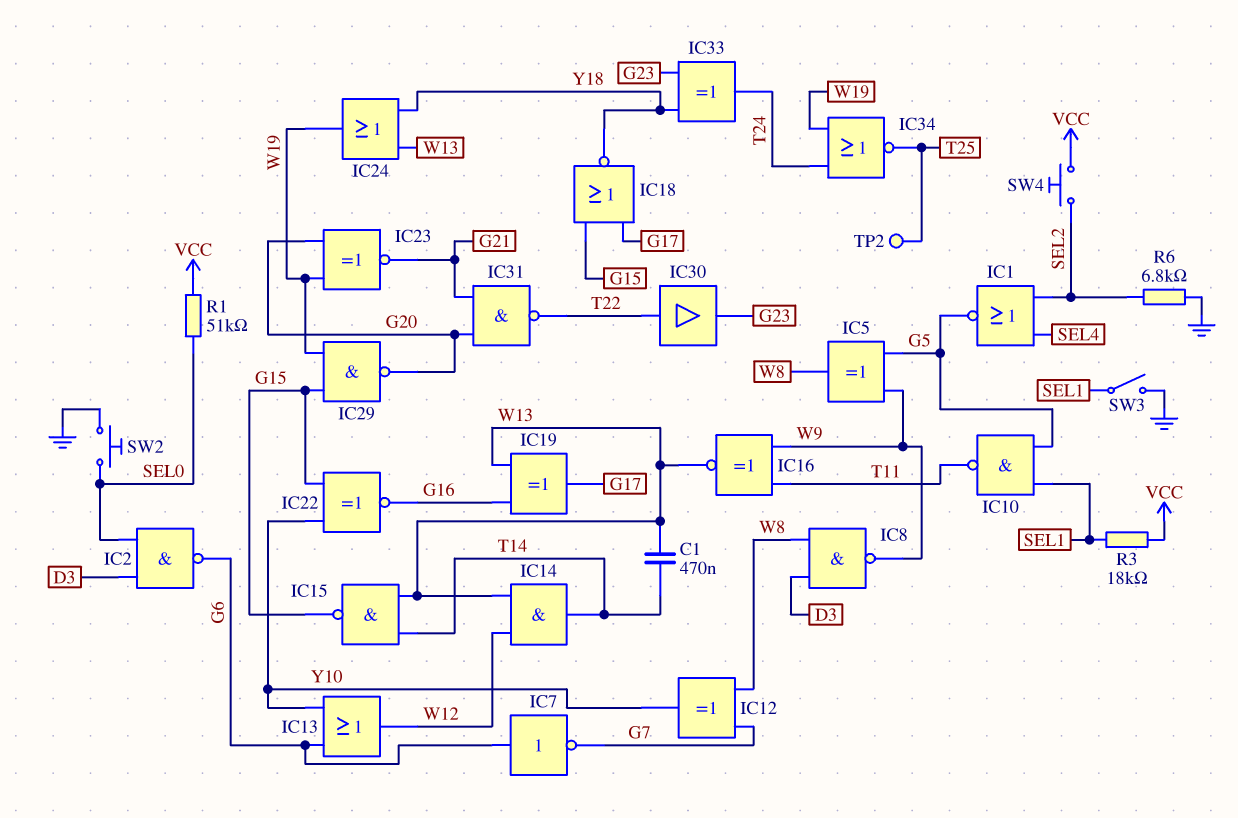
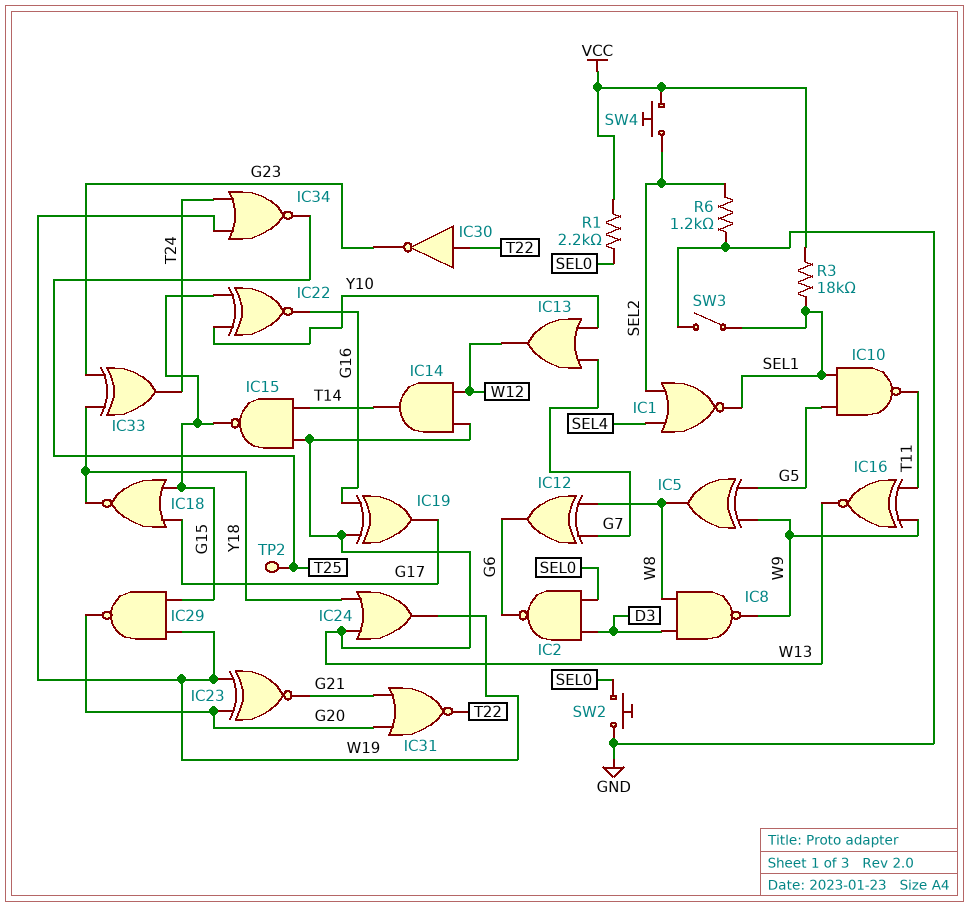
C1: 470nF (T14, W13) -> none
IC1: NOR (in SEL2, in SEL4, out G5) -> NOR (in SEL2, in SEL4, out SEL1)
IC7: NOT (in G6, out G7) -> none
IC12: XOR (in G7, in W8, out Y10) -> XOR (in G7, in W8, out G6)
IC13: OR (in G6, in Y10, out W12) -> OR (in G7, in Y10, out W12)
IC30: buffer (in T22, out G23) -> NOT (in T22, out G23)
IC31: NAND (in G20, in G21, out T22) -> NOR (in G20, in G21, out T22)
R1: 51k (SEL0, VCC) -> 2.2k (SEL0, VCC)
R6: 6.8k (GND, SEL2) -> 1.2k (GND, SEL2)

